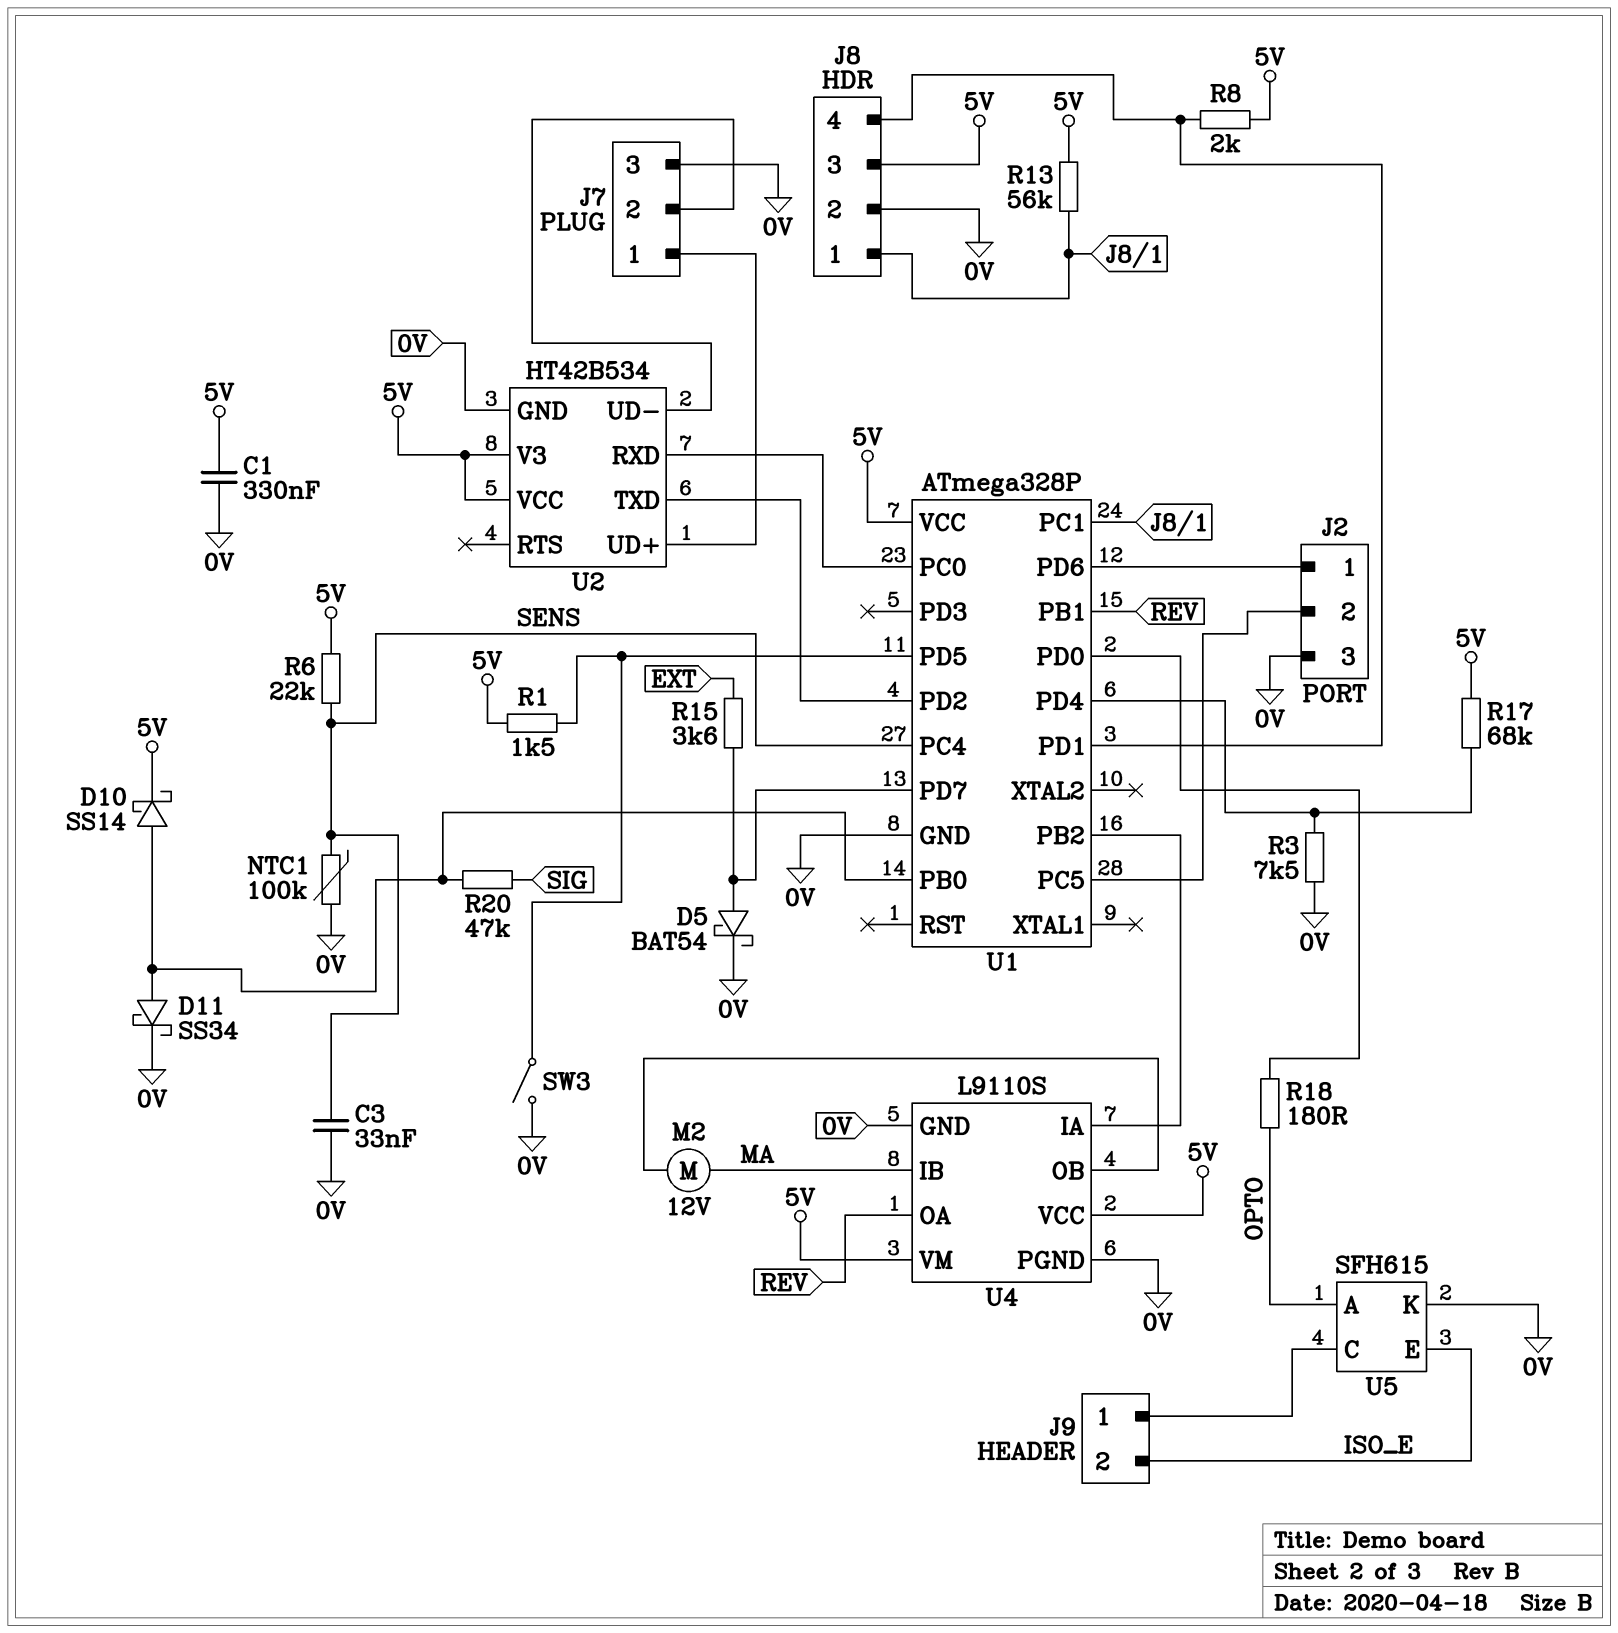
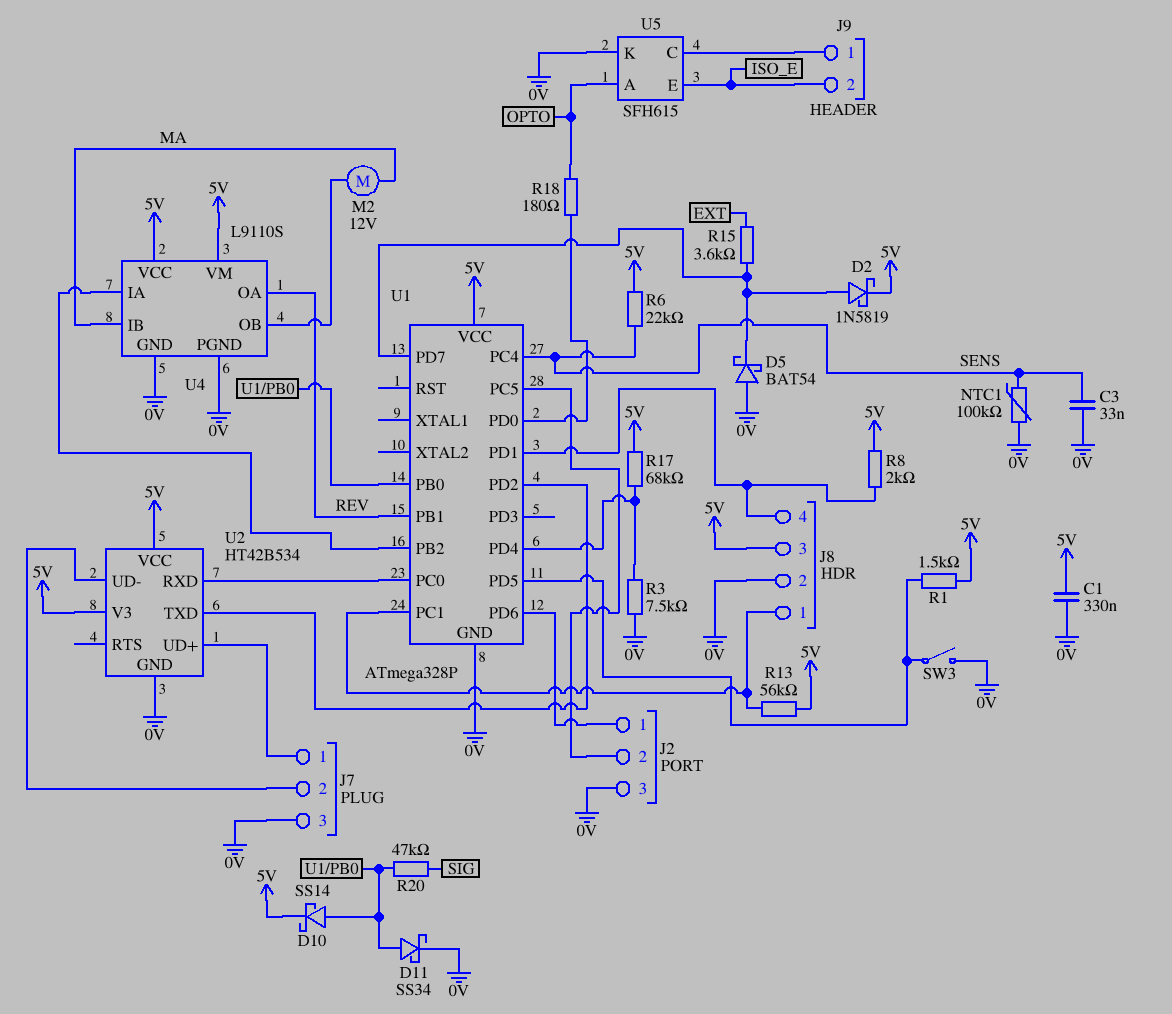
D2: none -> schottky 1N5819 (A U1/PD7, K 5V)
D5: schottky BAT54 (A U1/PD7, K 0V) -> schottky BAT54 (A 0V, K U1/PD7)

